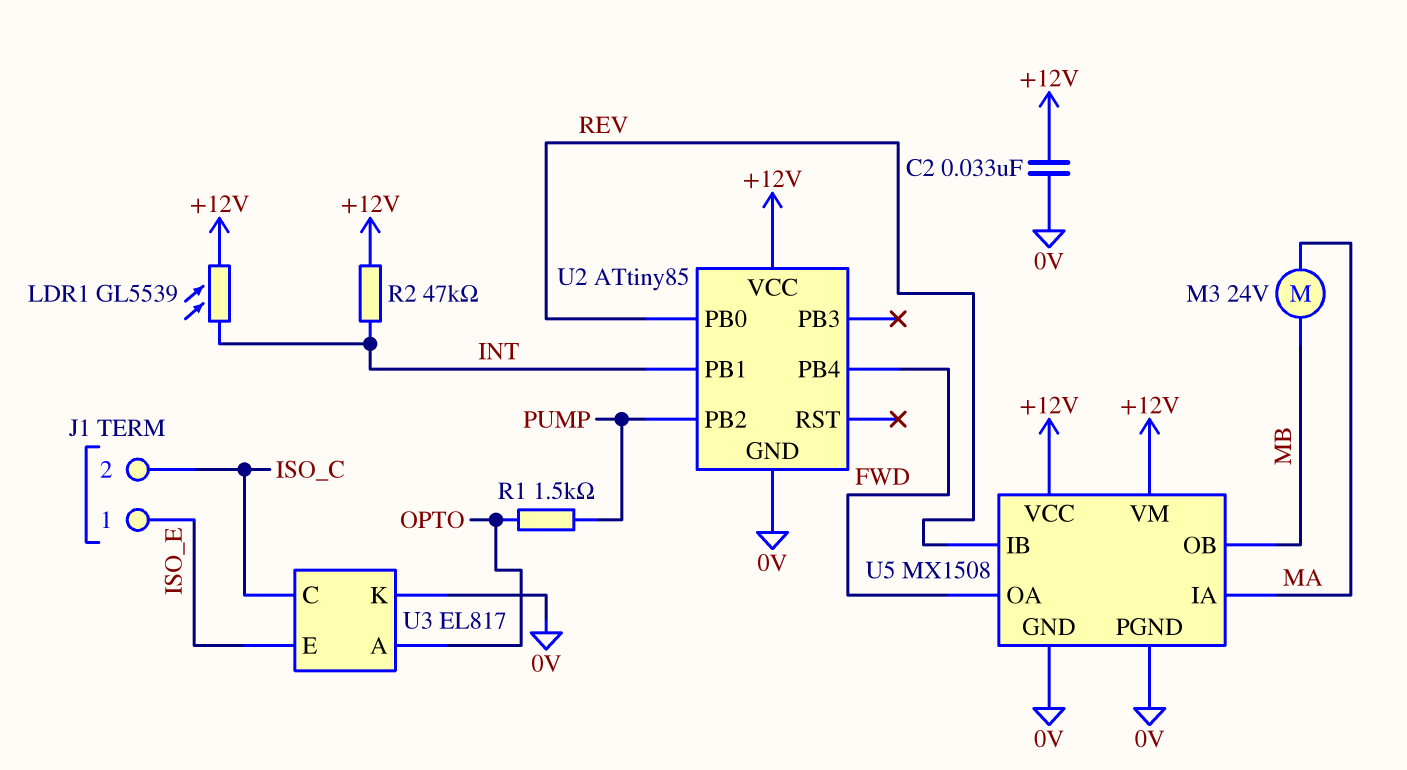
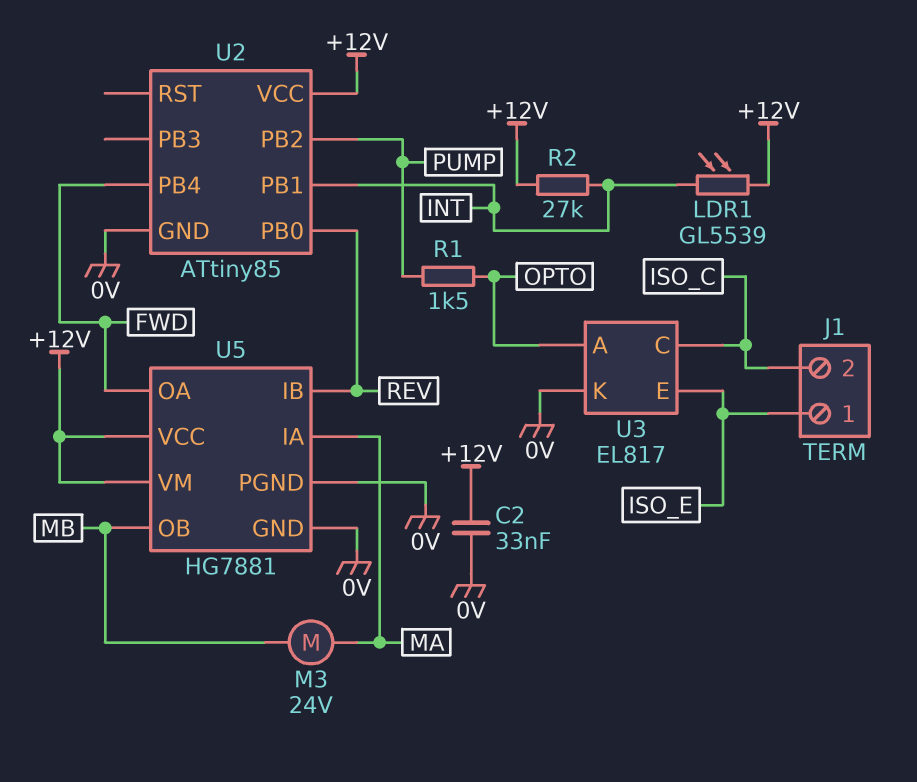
R2: 47k (+12V, INT) -> 27k (+12V, INT)
U5: MX1508 -> HG7881

